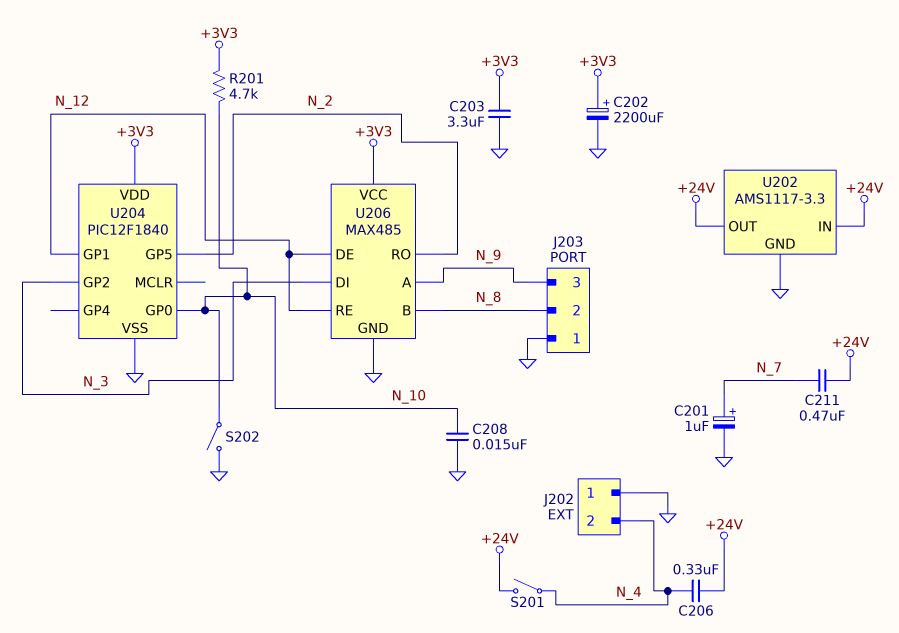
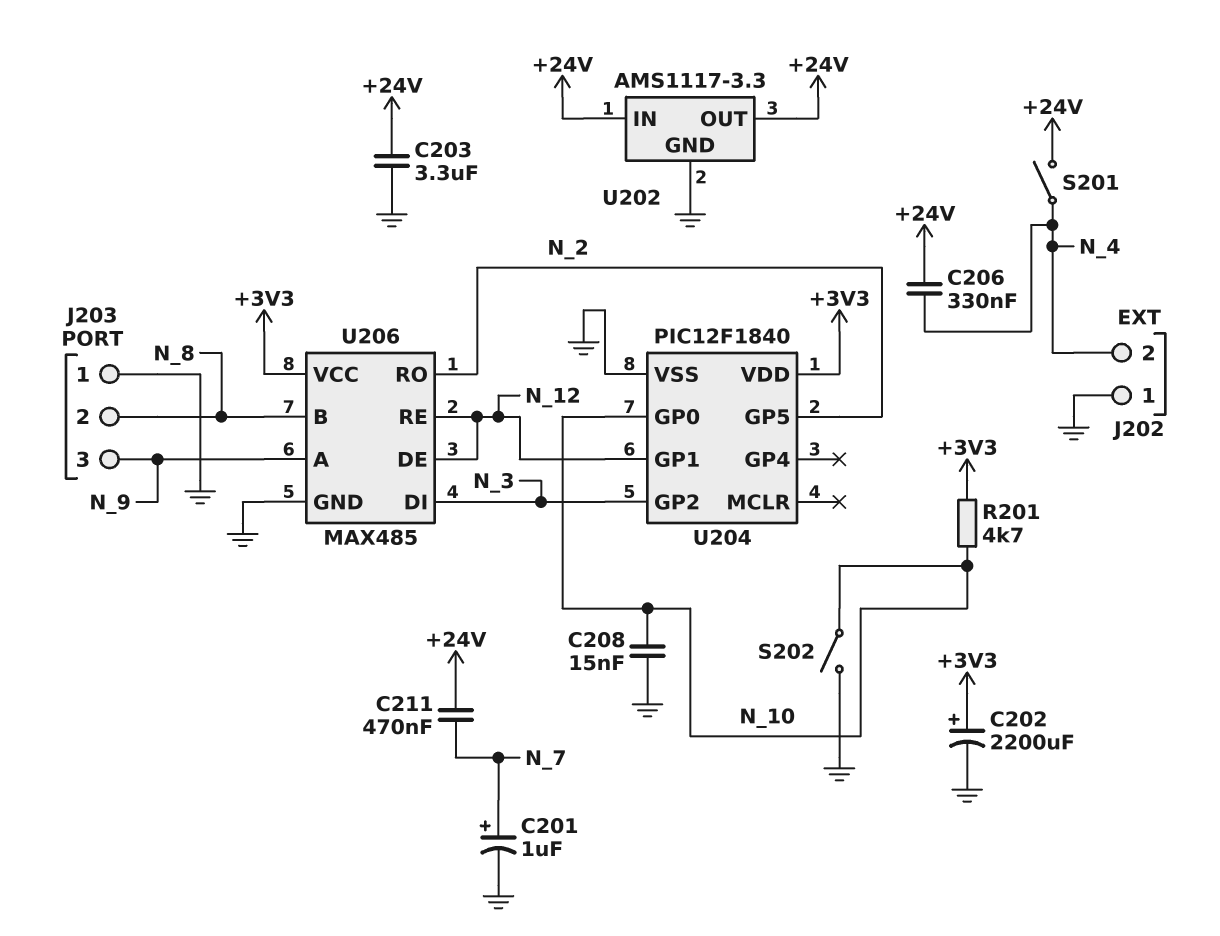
C203: 3.3uF (+3V3, GND) -> 3.3uF (+24V, GND)

